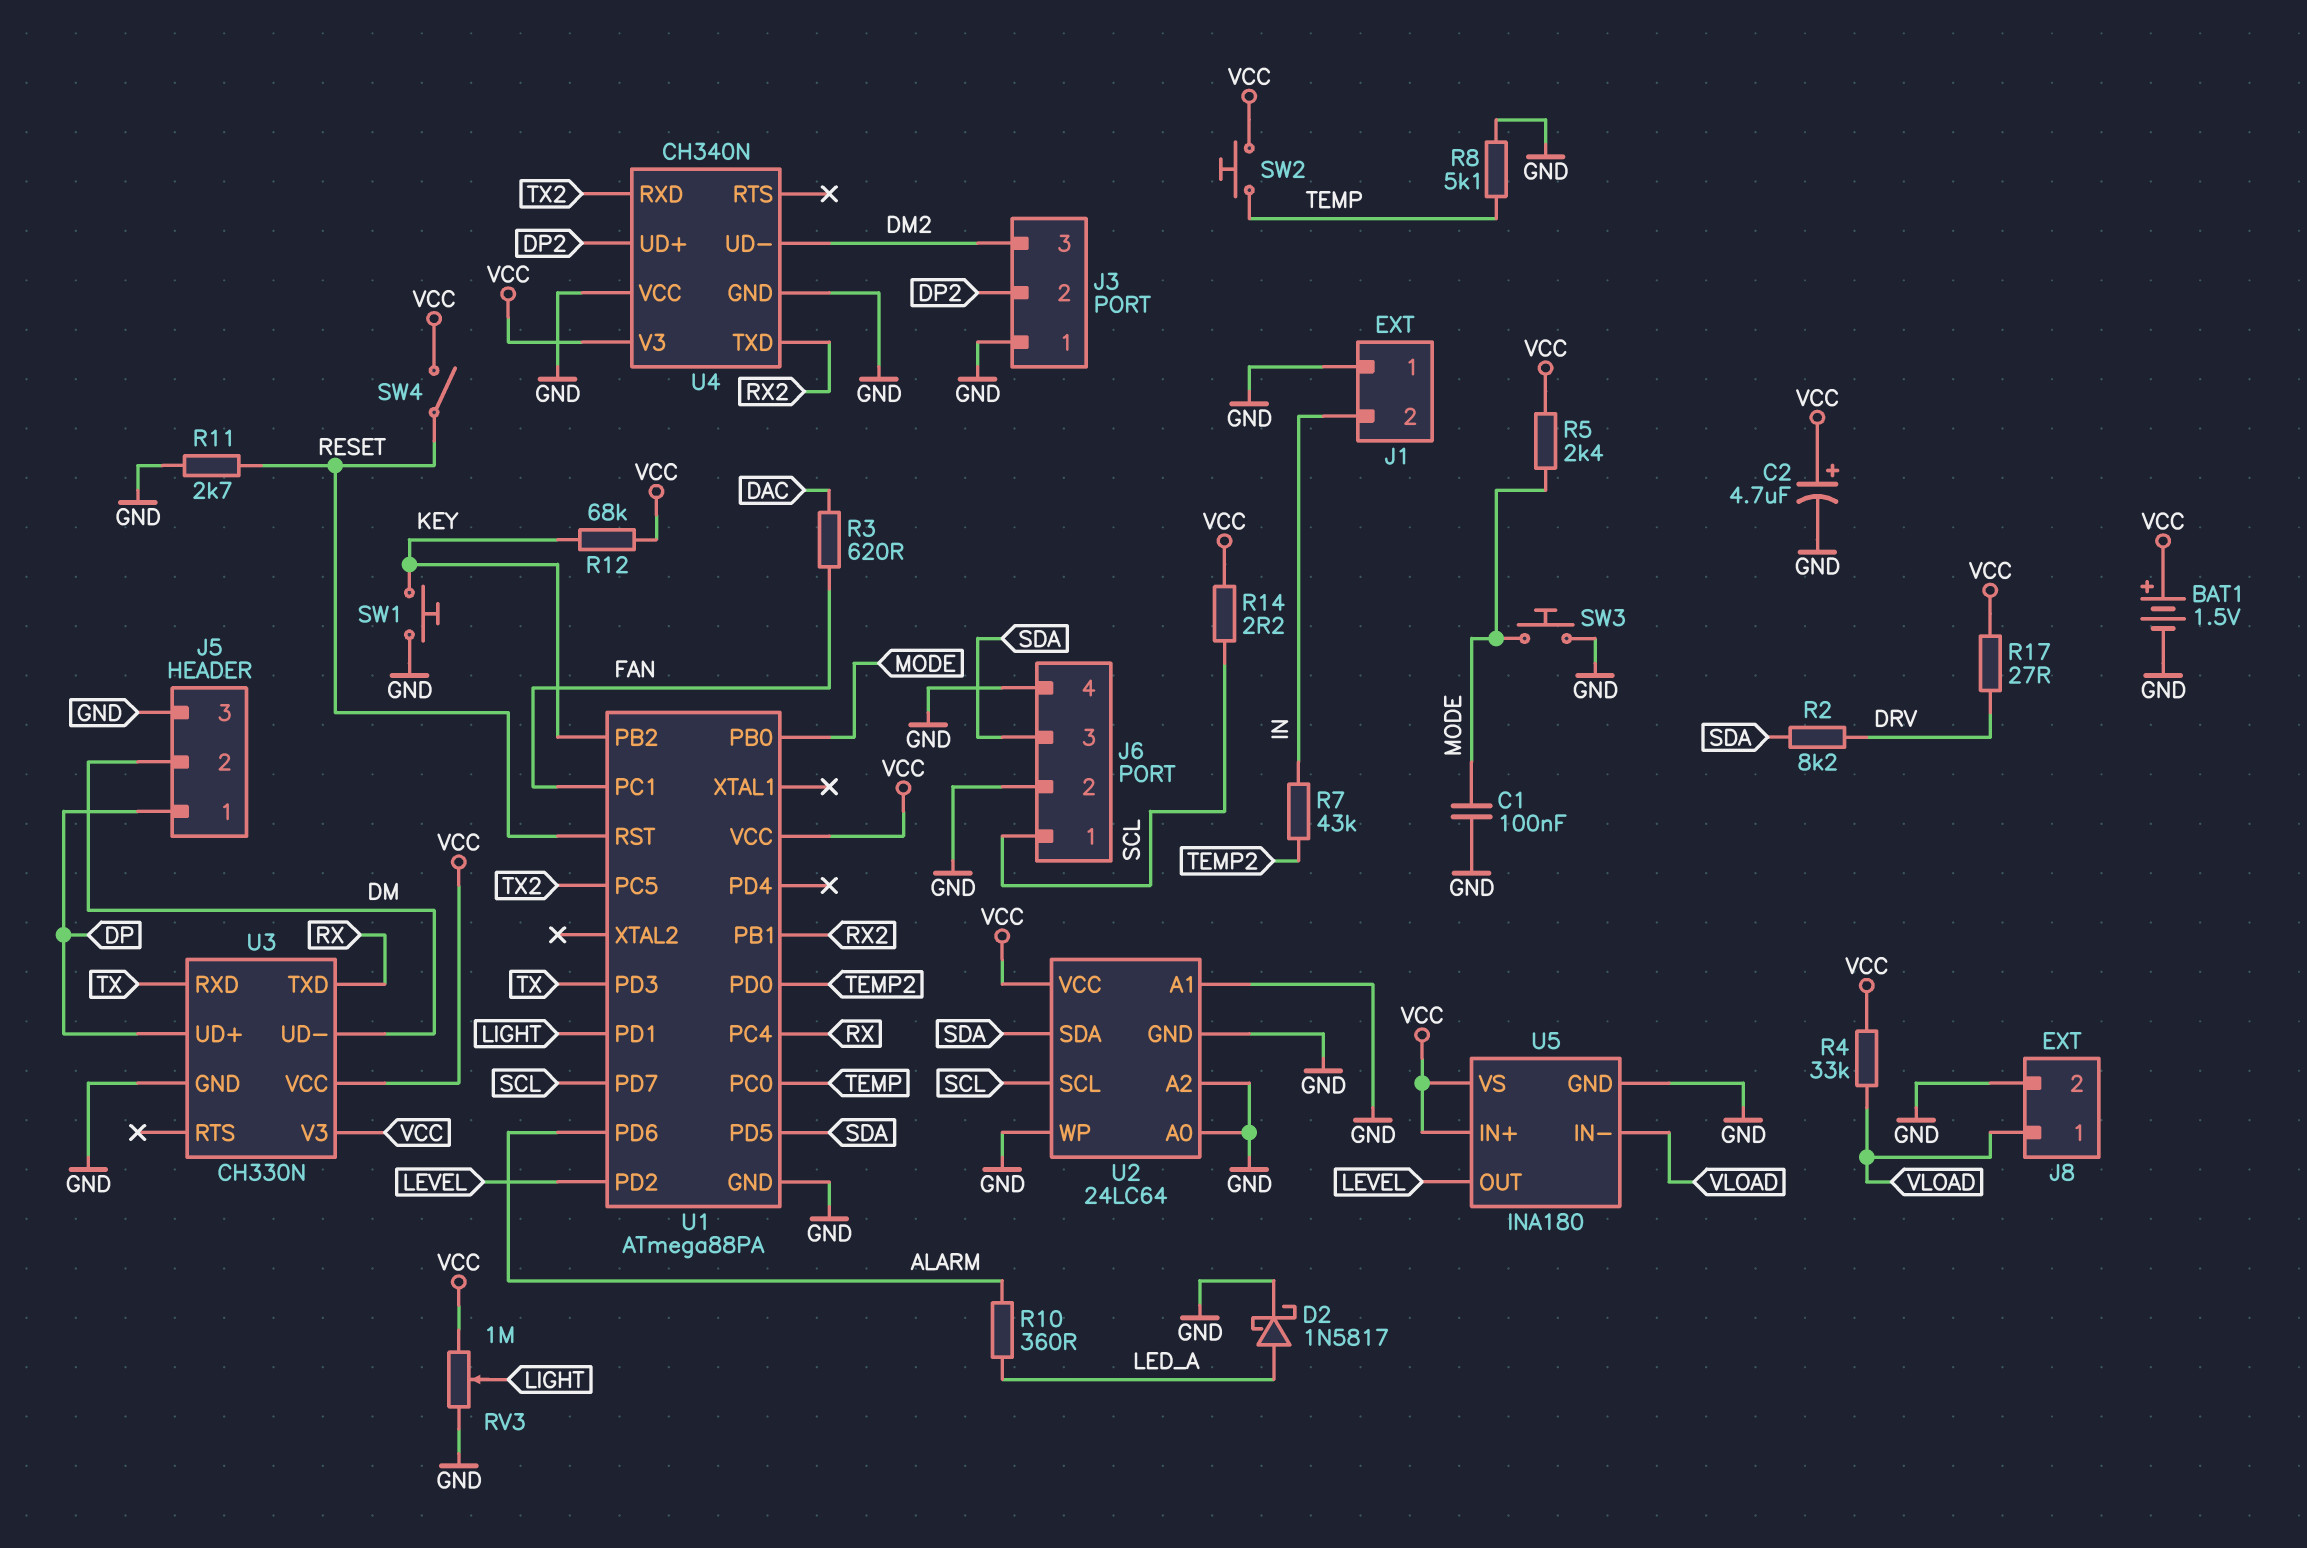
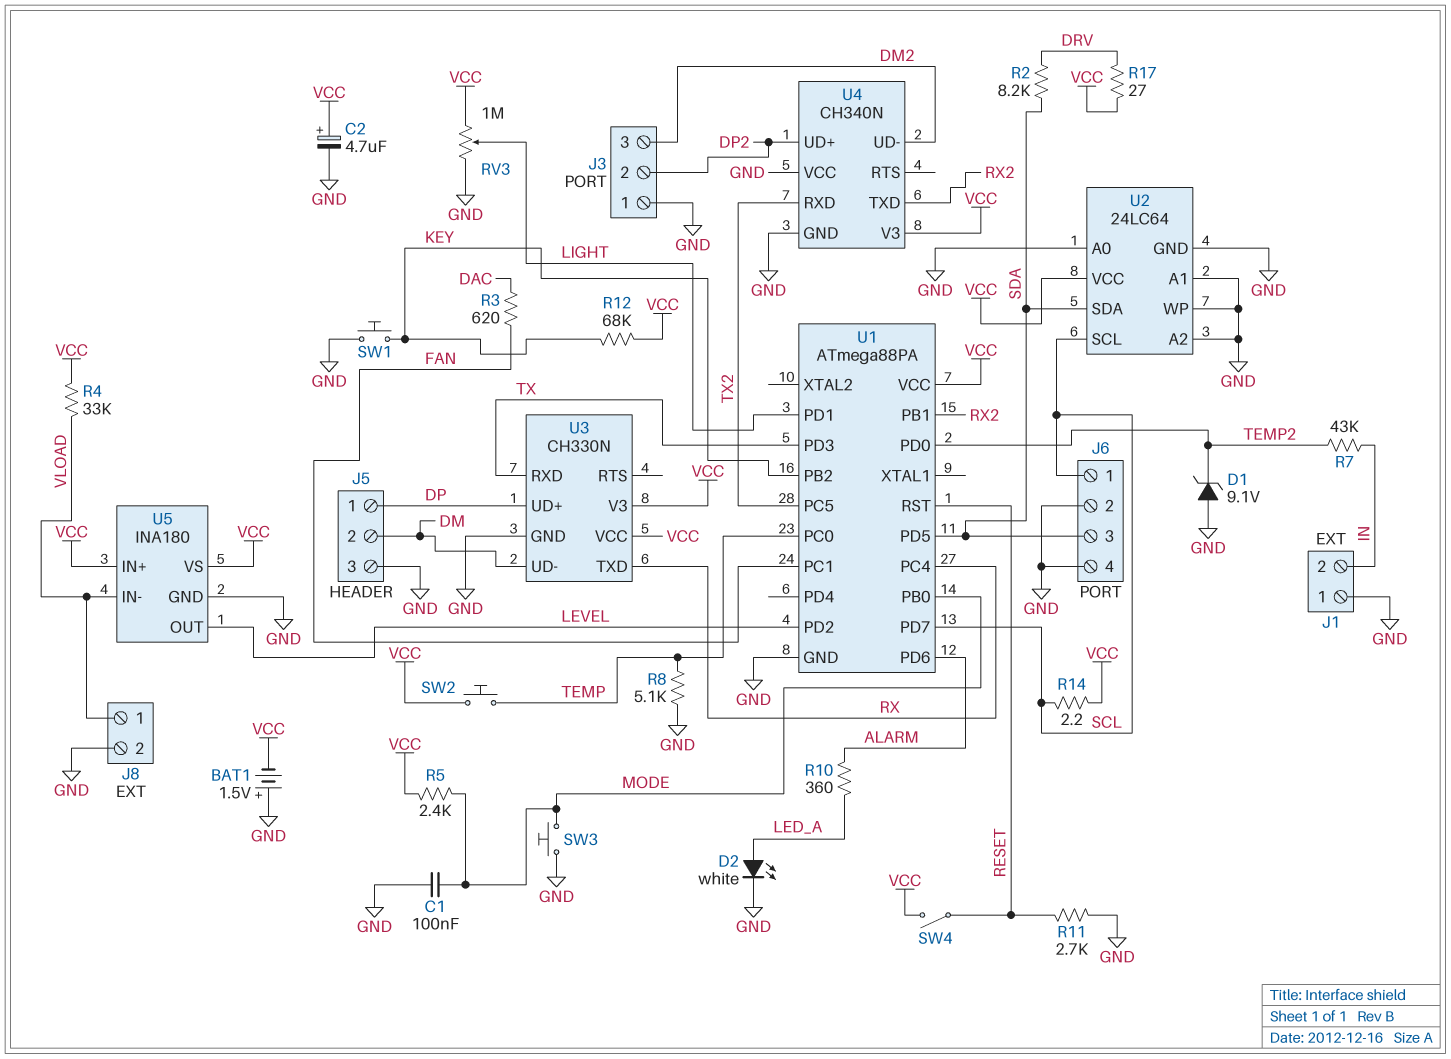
BAT1: 1.5V (plus VCC, minus GND) -> 1.5V (plus GND, minus VCC)
D1: none -> zener 9.1V (A GND, K TEMP2)
D2: schottky 1N5817 (A LED_A, K GND) -> LED white (A LED_A, K GND)

